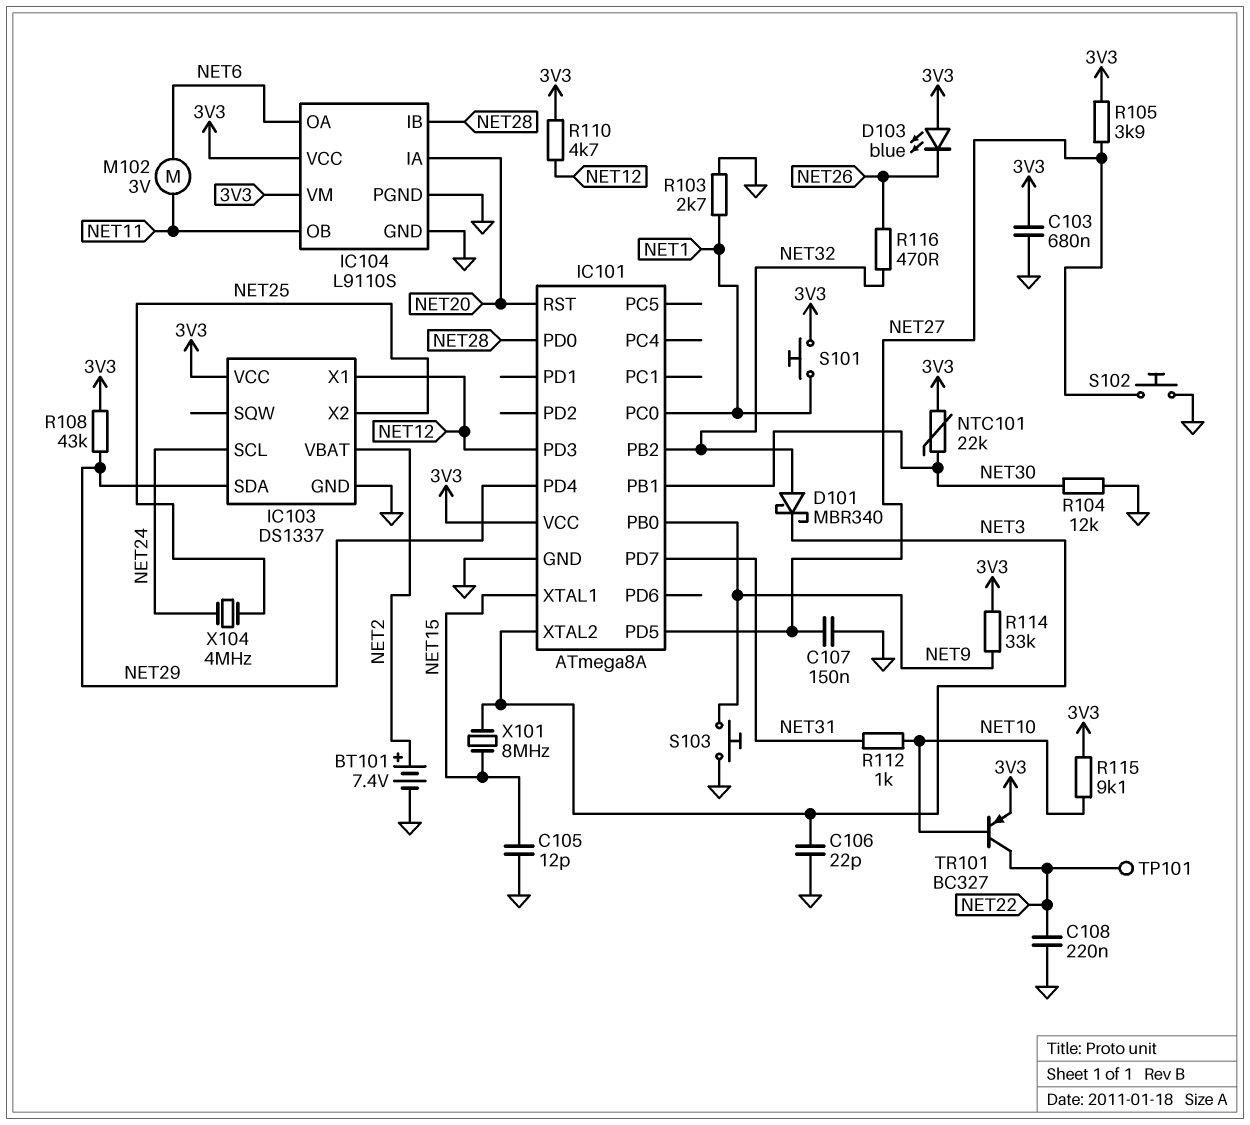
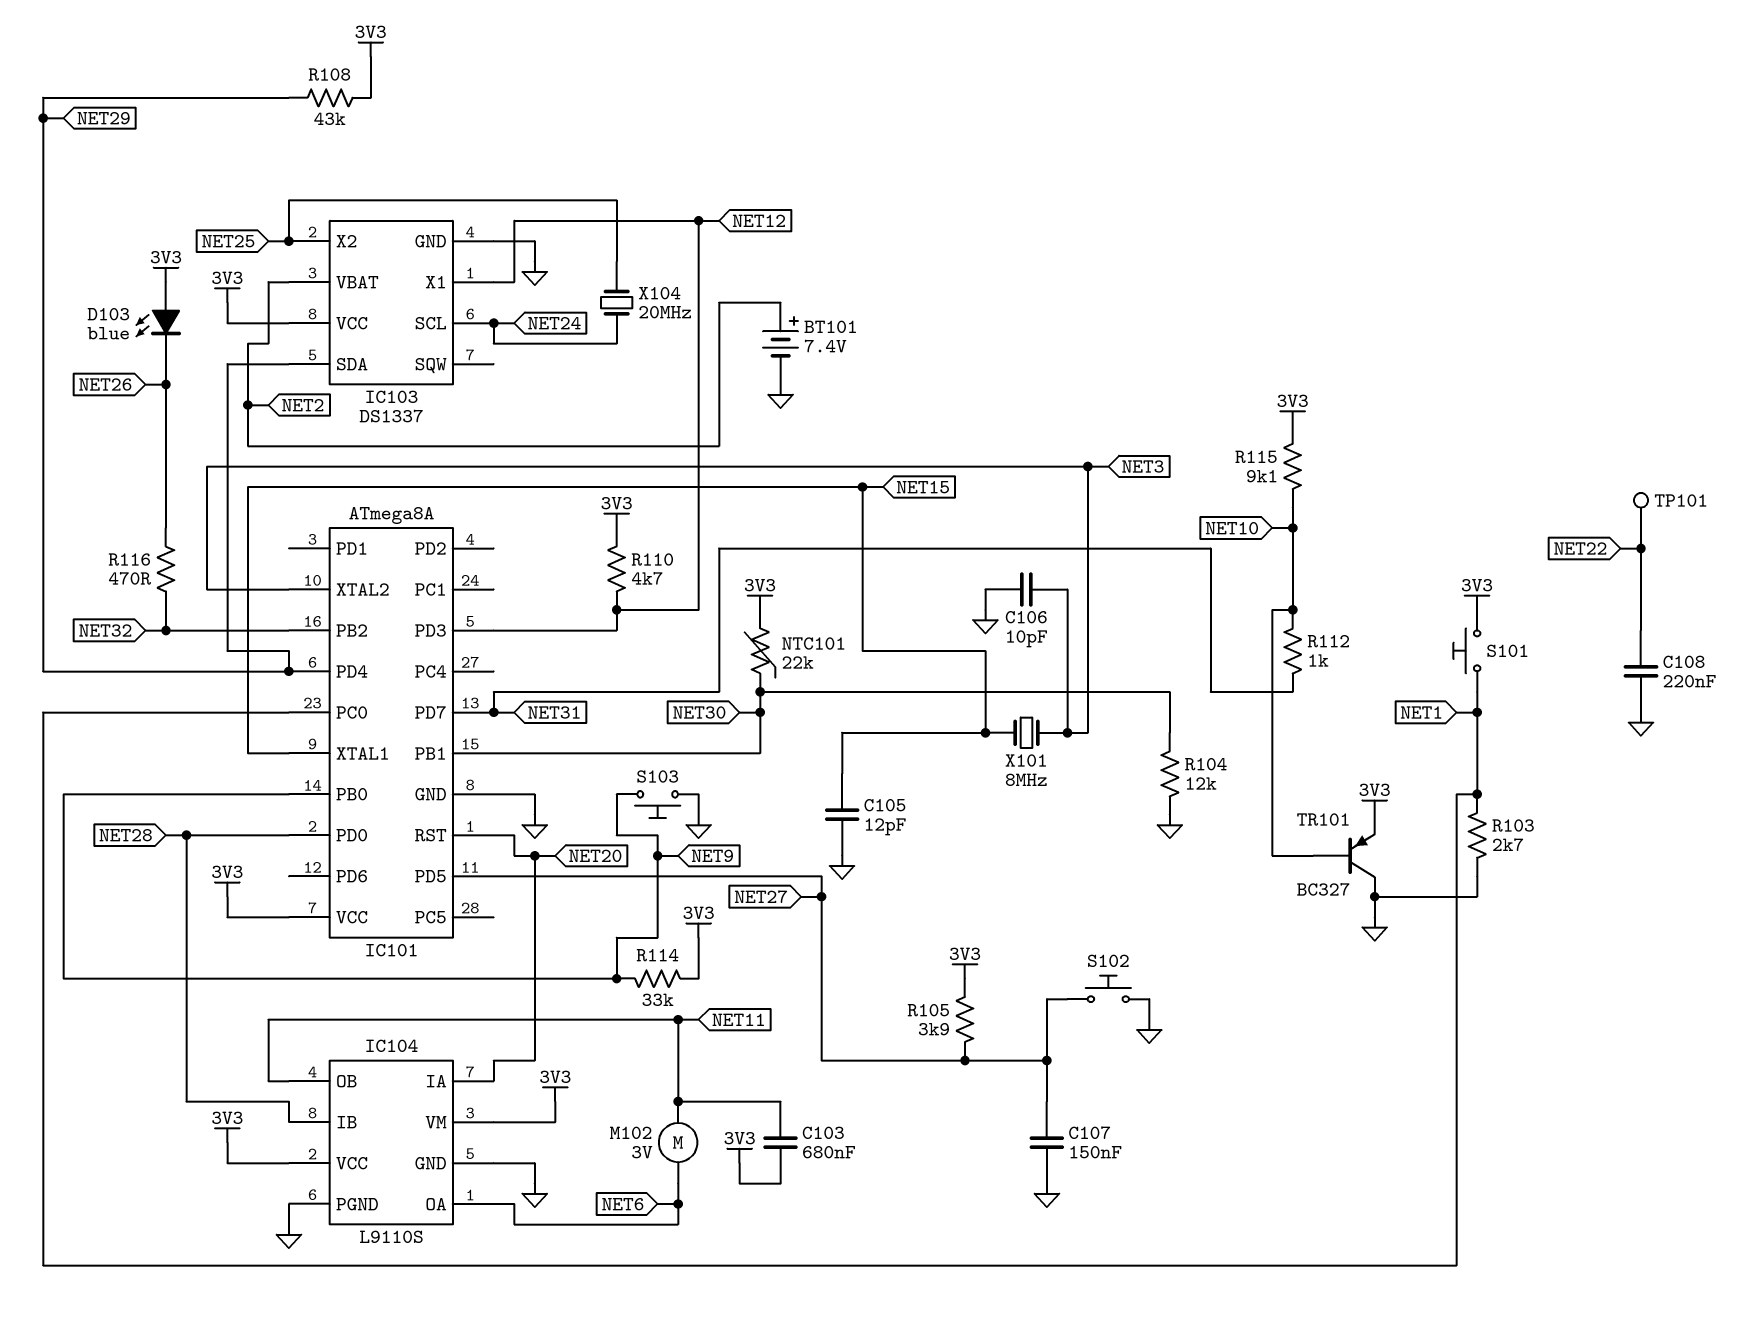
C103: 680nF (3V3, GND) -> 680nF (3V3, NET11)
C106: 22pF (GND, NET3) -> 10pF (GND, NET3)
D101: schottky MBR340 (A NET32, K NET3) -> none
TR101: PNP BC327 (B NET10, C NET22, E 3V3) -> PNP BC327 (B NET10, C GND, E 3V3)
X104: 4MHz (NET24, NET25) -> 20MHz (NET24, NET25)

